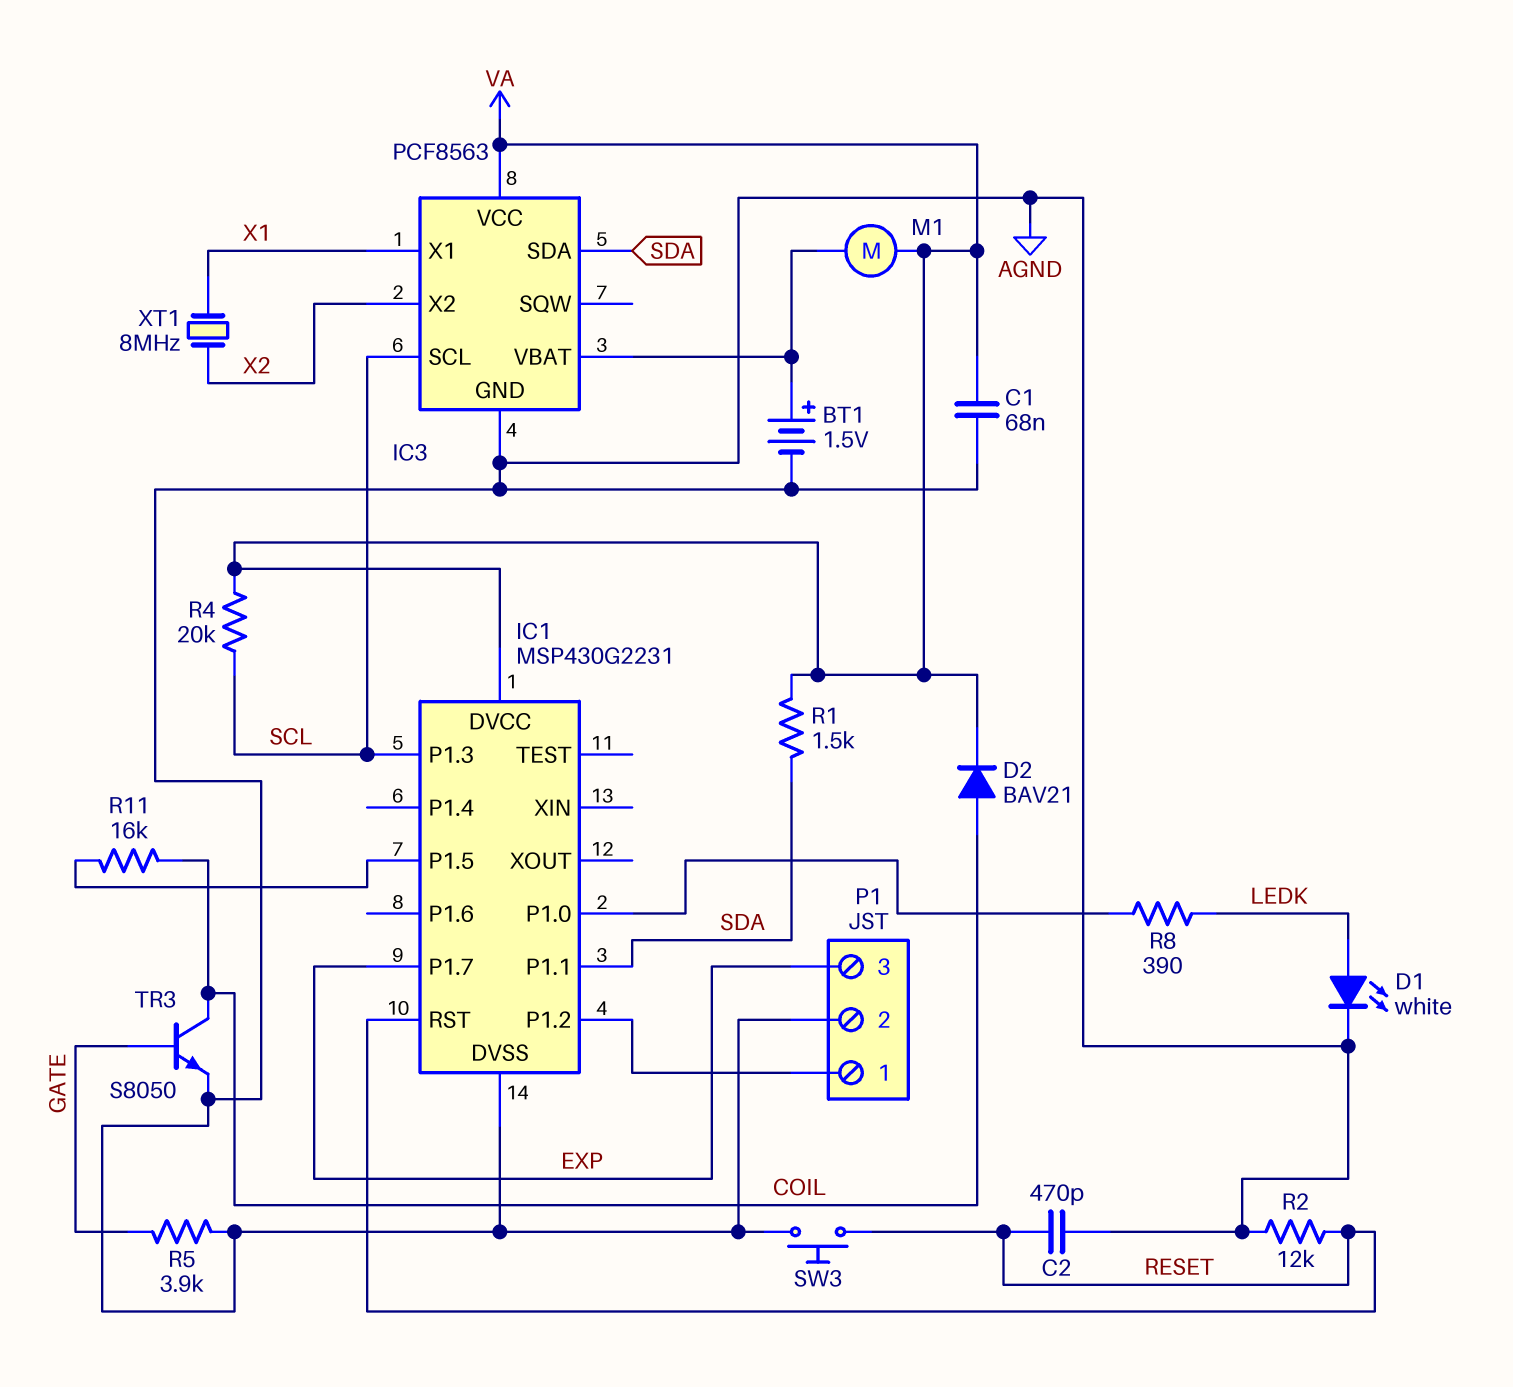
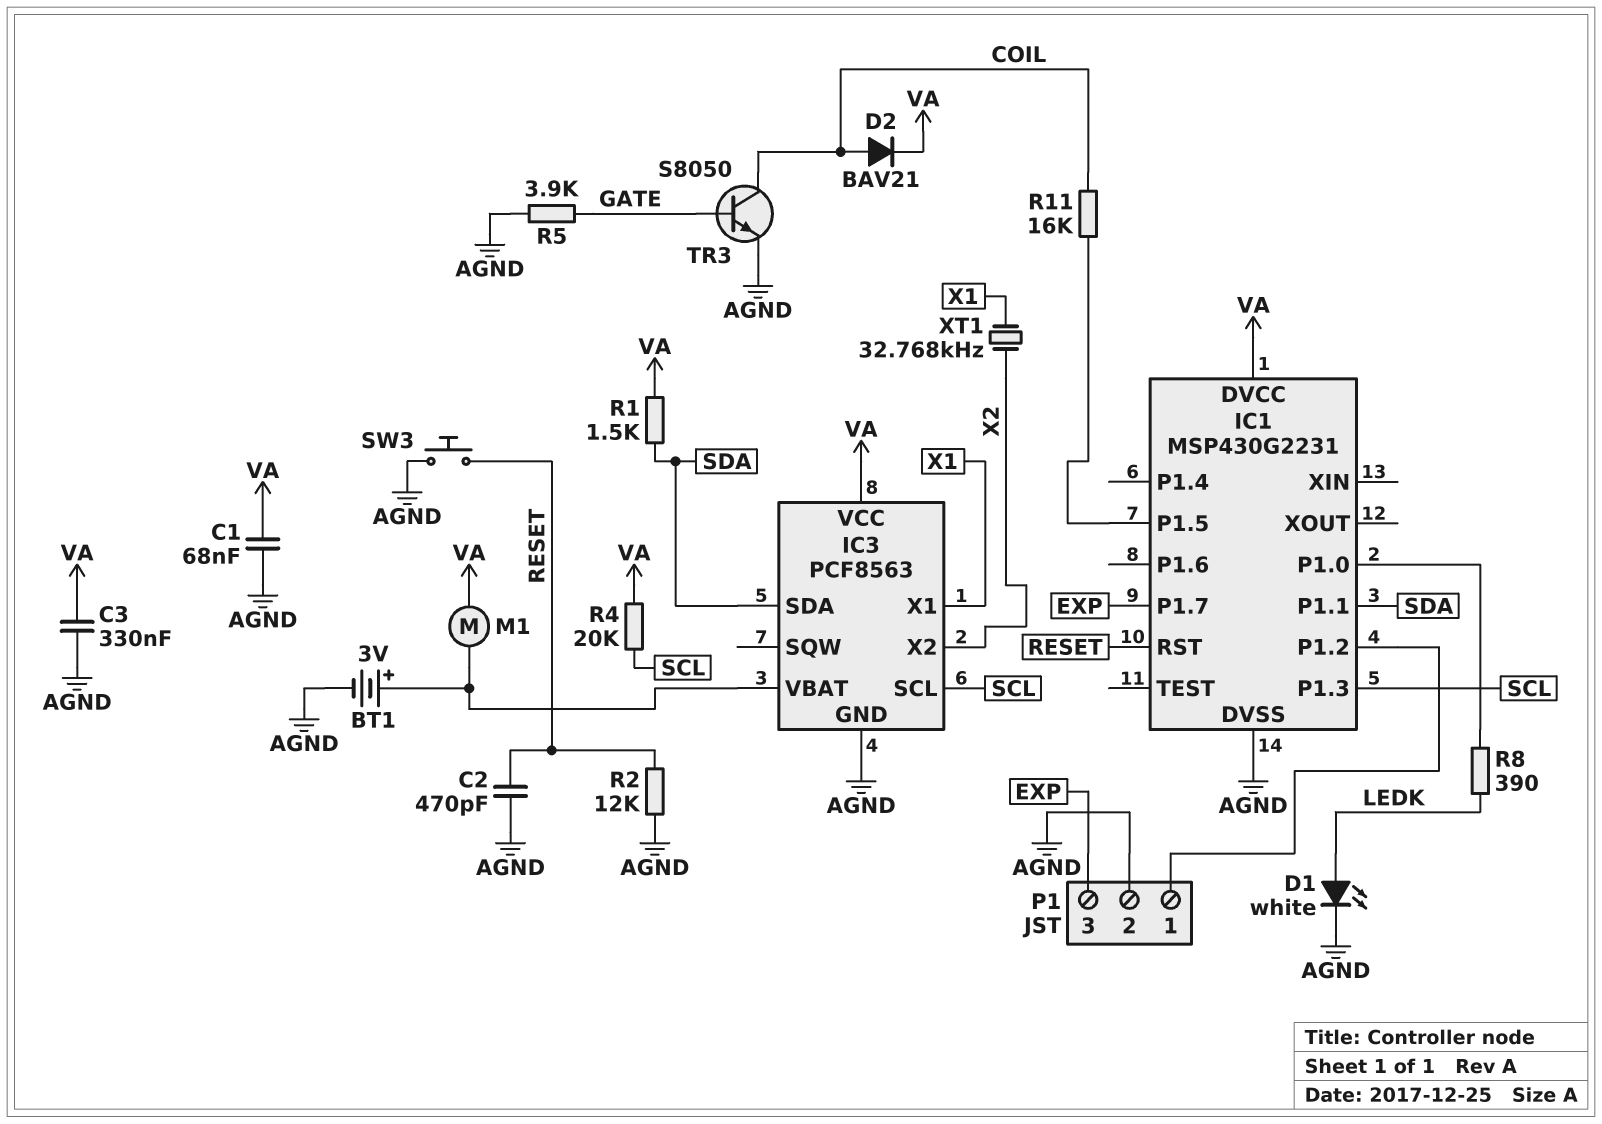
BT1: 1.5V (plus IC3/VBAT, minus AGND) -> 3V (plus IC3/VBAT, minus AGND)
C3: none -> 330nF (AGND, VA)
XT1: 8MHz (X1, X2) -> 32.768kHz (X1, X2)

